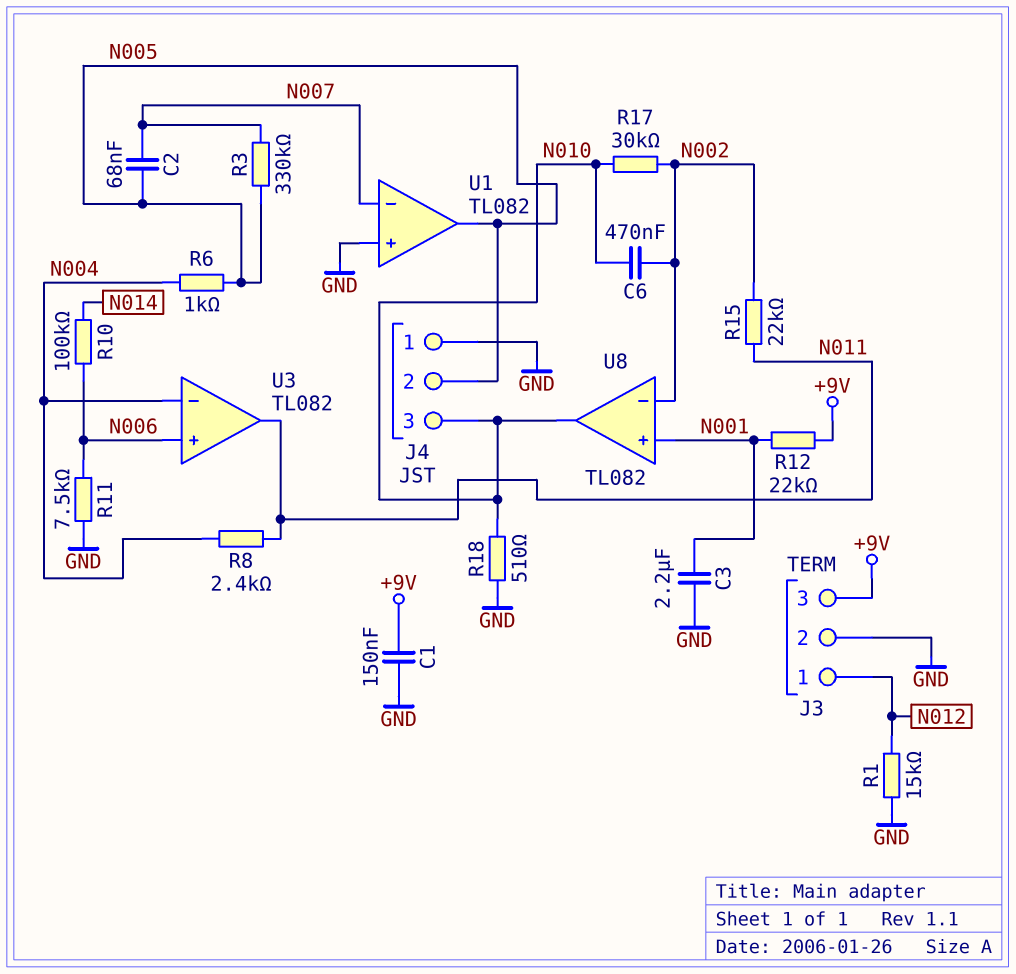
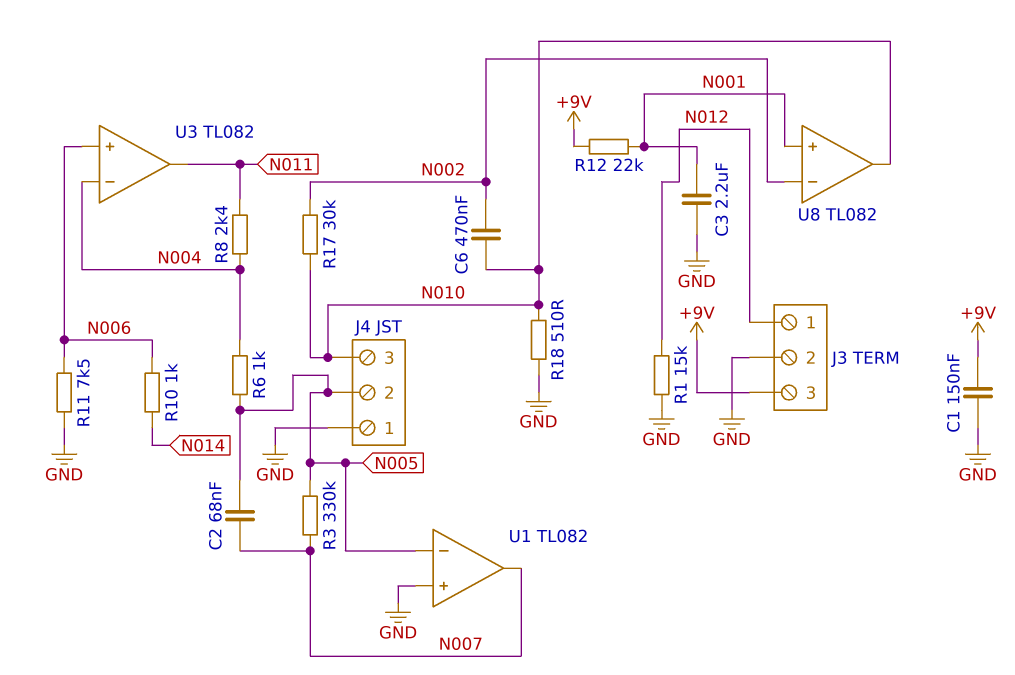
R10: 100k (N006, N014) -> 1k (N006, N014)
R15: 22k (N002, N011) -> none
U1 pin in-: N007 -> N005
U1 pin out: N005 -> N007

